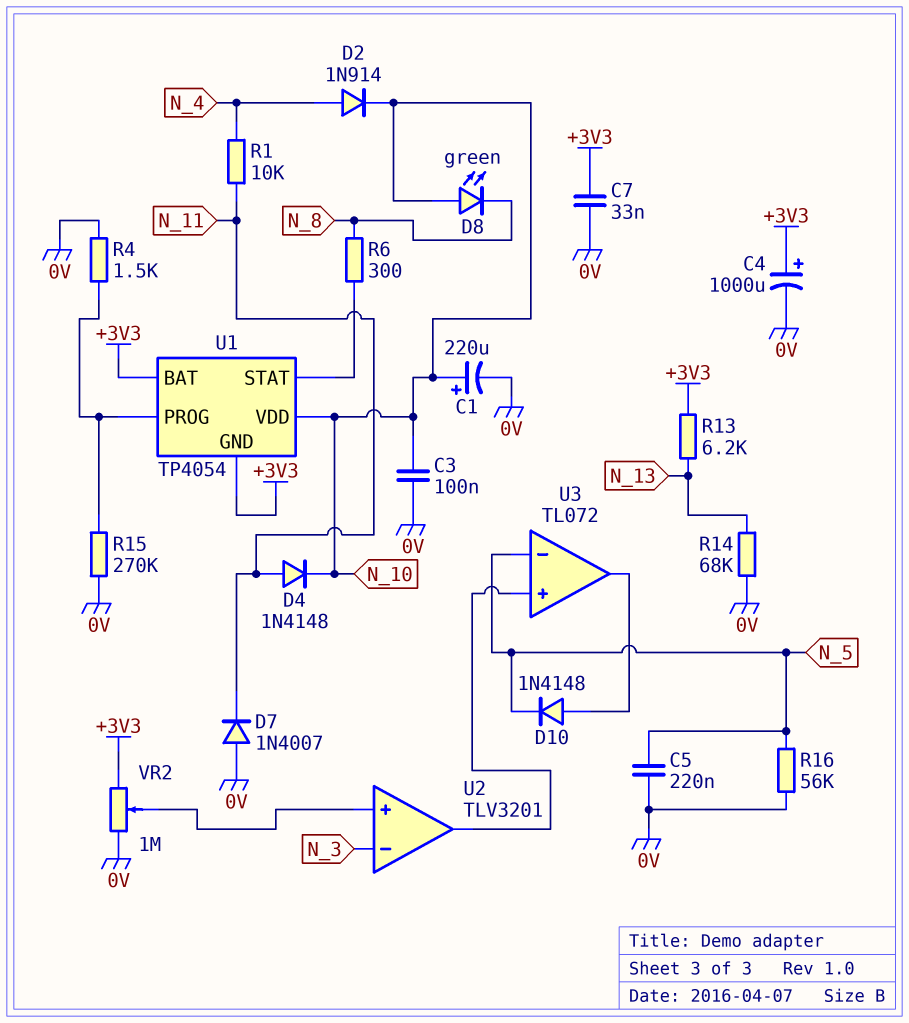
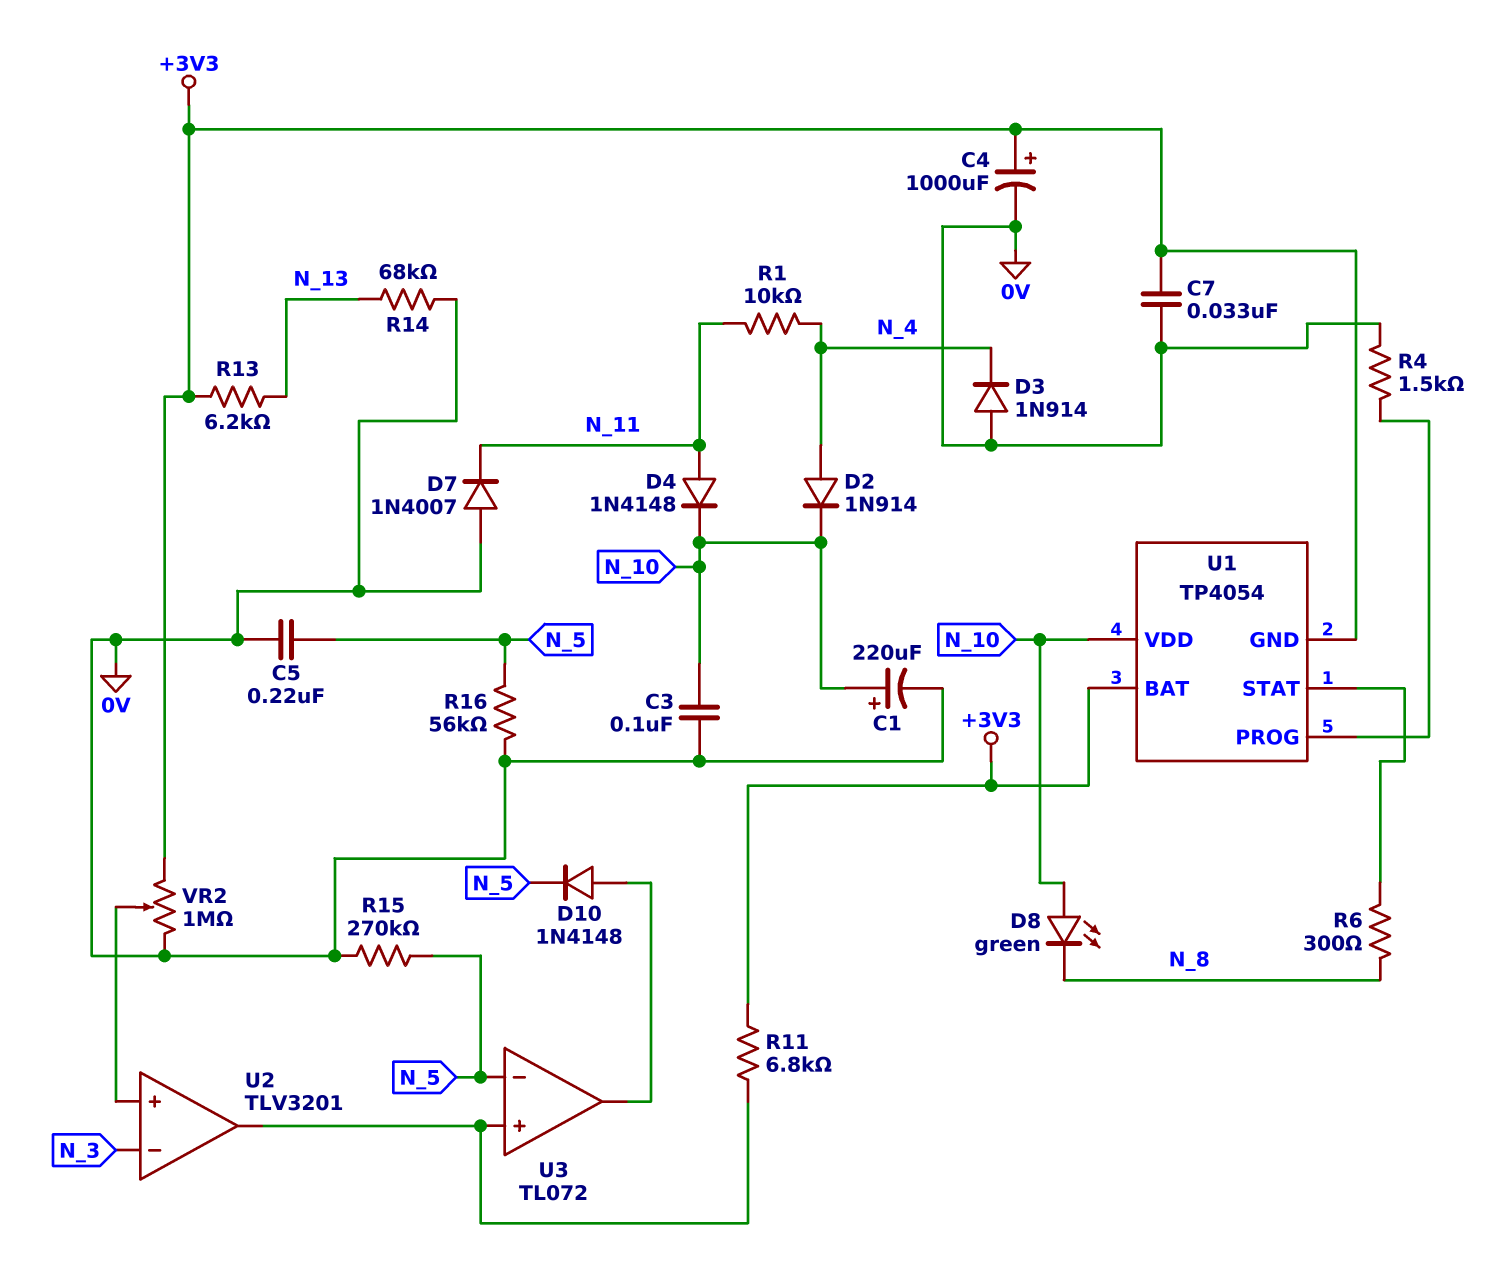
D3: none -> diode 1N914 (A 0V, K N_4)
R11: none -> 6.8k (+3V3, U2/out)
R15: 270k (0V, U1/PROG) -> 270k (0V, N_5)

